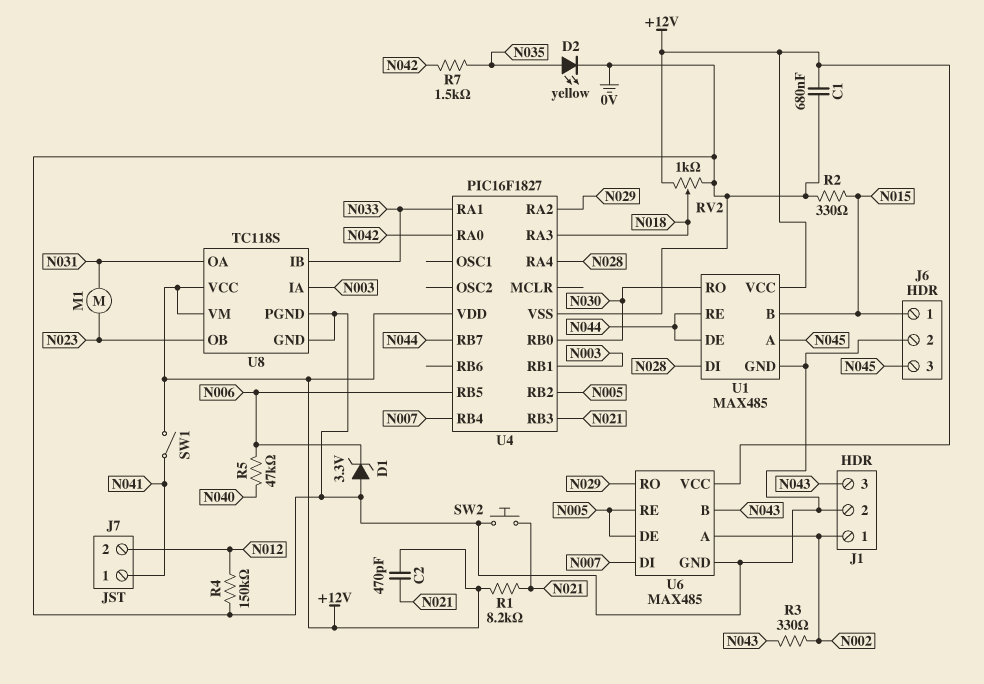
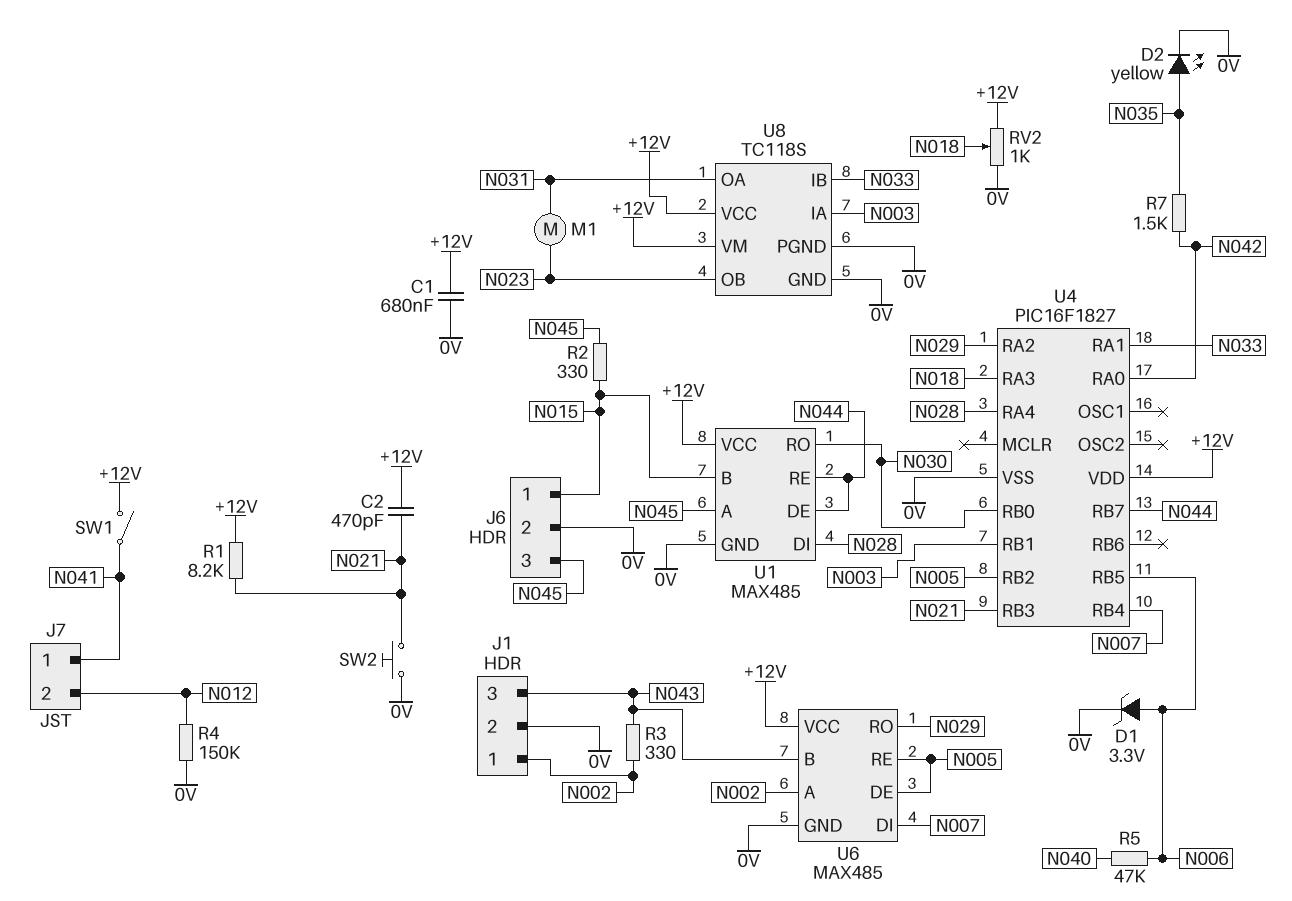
D1: zener 3.3V (A 0V, K N006) -> zener 3.3V (A N006, K 0V)
R2: 330 (0V, N015) -> 330 (N015, N045)

